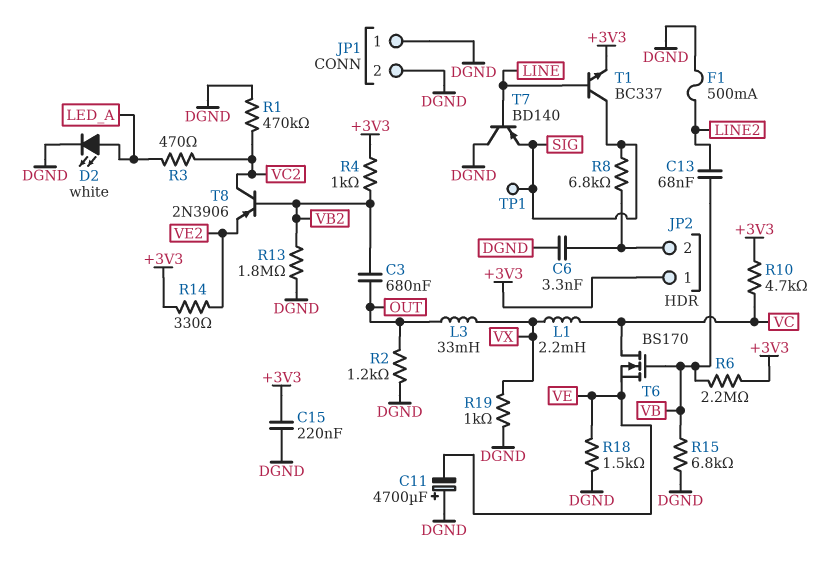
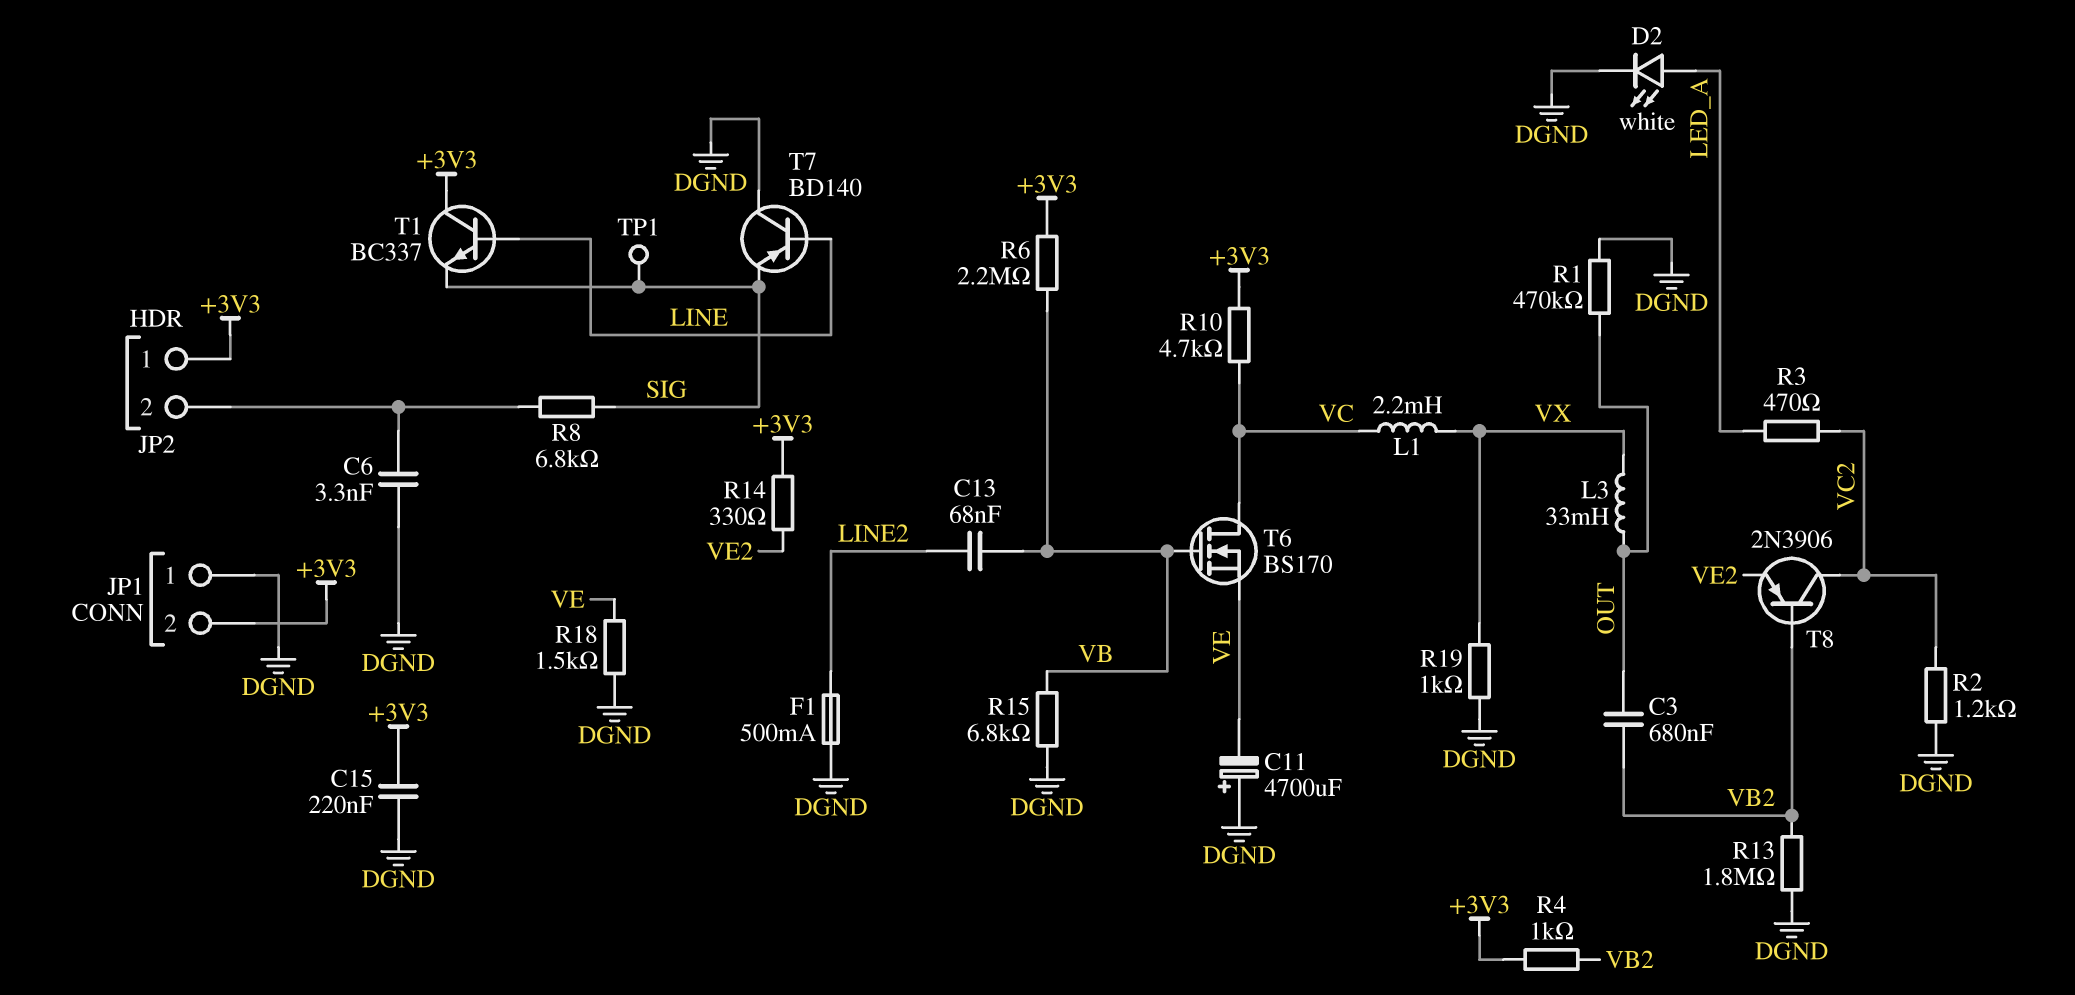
JP1 pin 2: DGND -> +3V3
R1: 470k (DGND, VC2) -> 470k (DGND, OUT)
R2: 1.2k (DGND, OUT) -> 1.2k (DGND, VC2)
T1: NPN BC337 (B LINE, C SIG, E +3V3) -> NPN BC337 (B LINE, C +3V3, E SIG)

